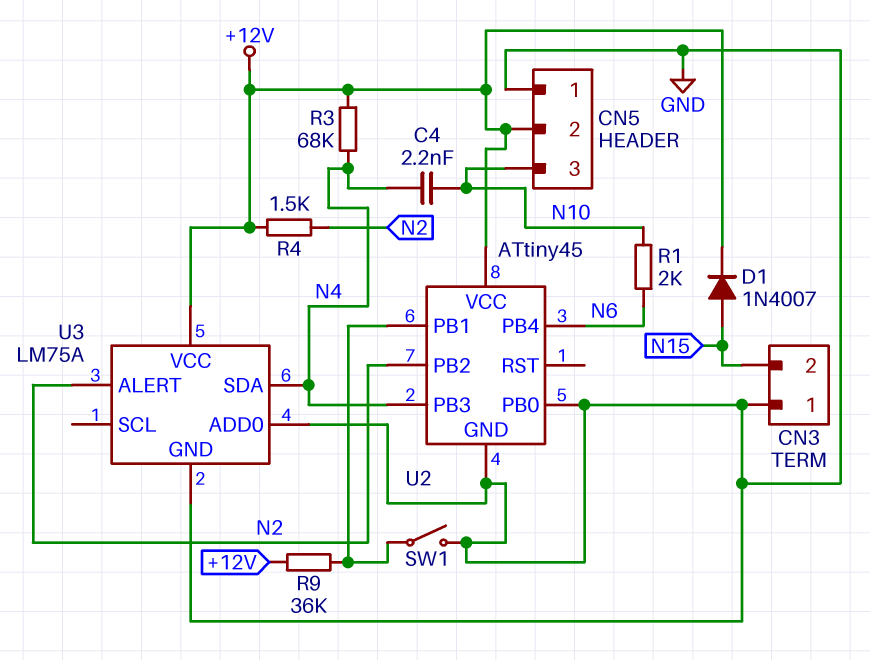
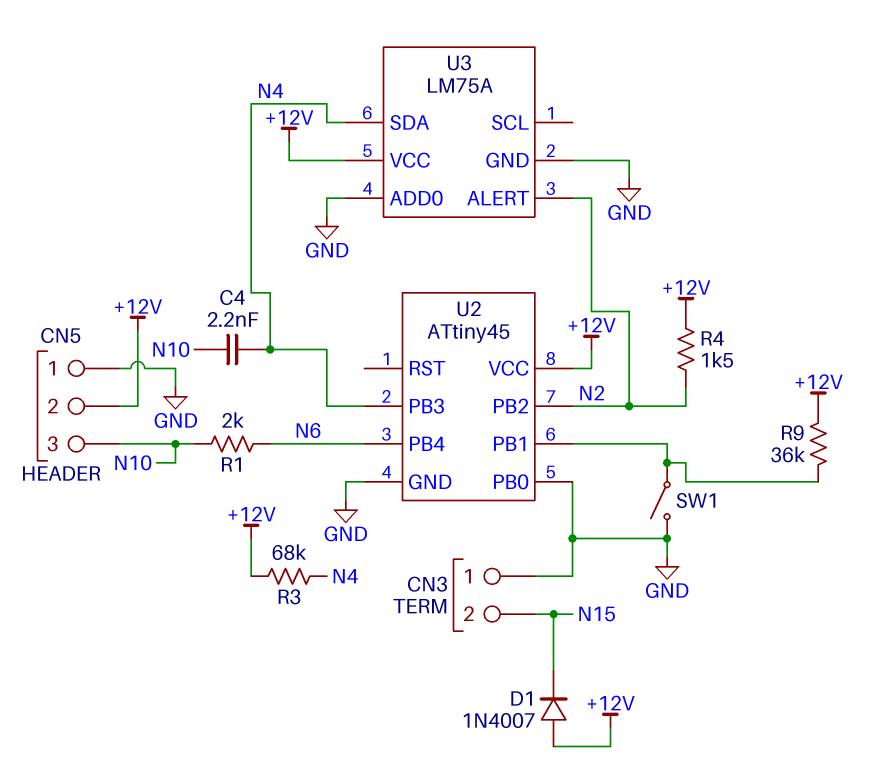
D1: diode 1N4007 (A N15, K +12V) -> diode 1N4007 (A +12V, K N15)

